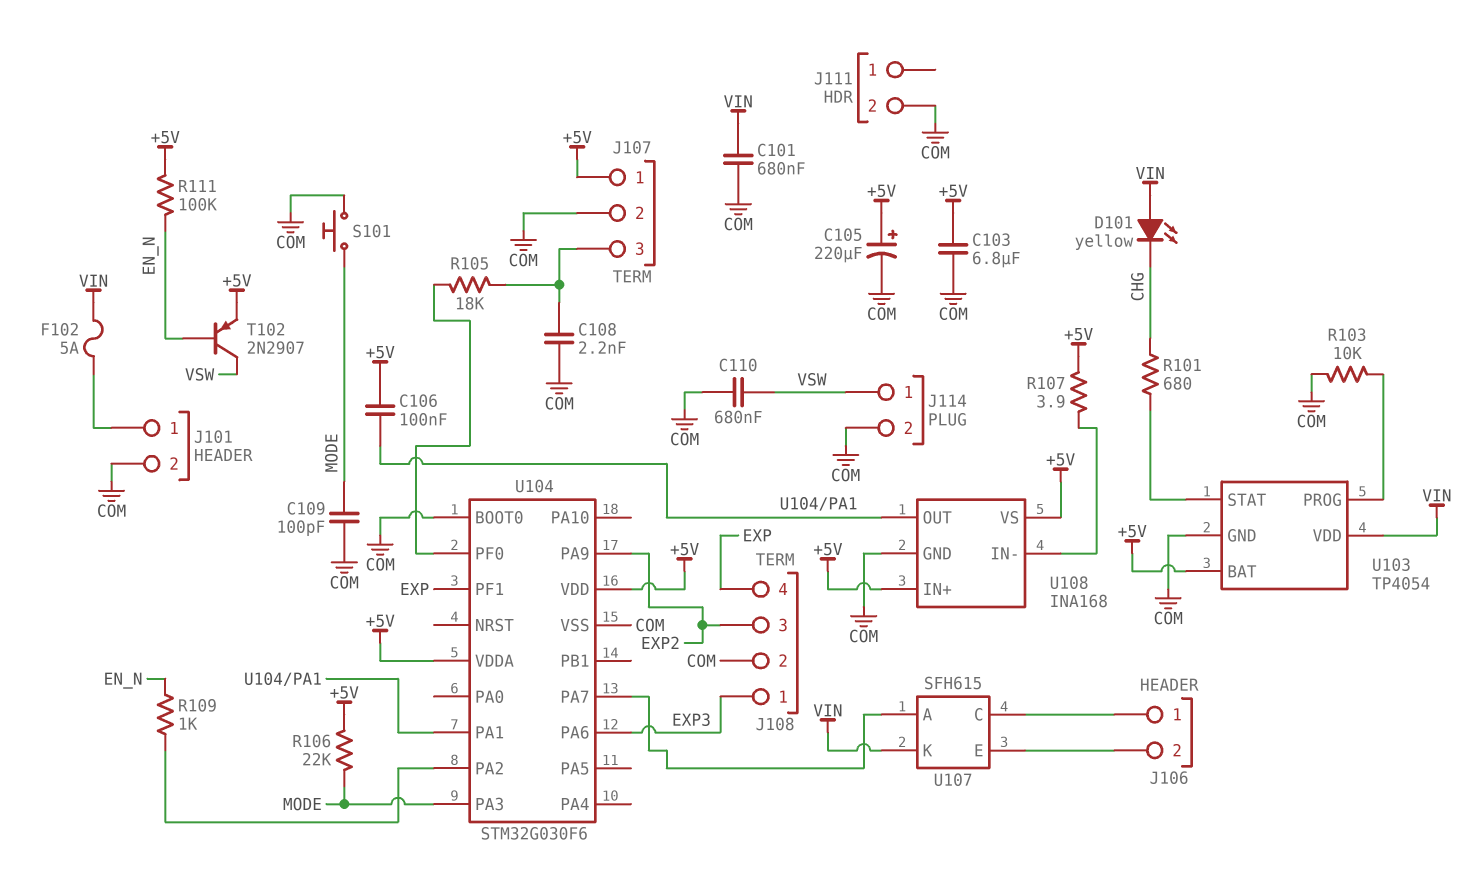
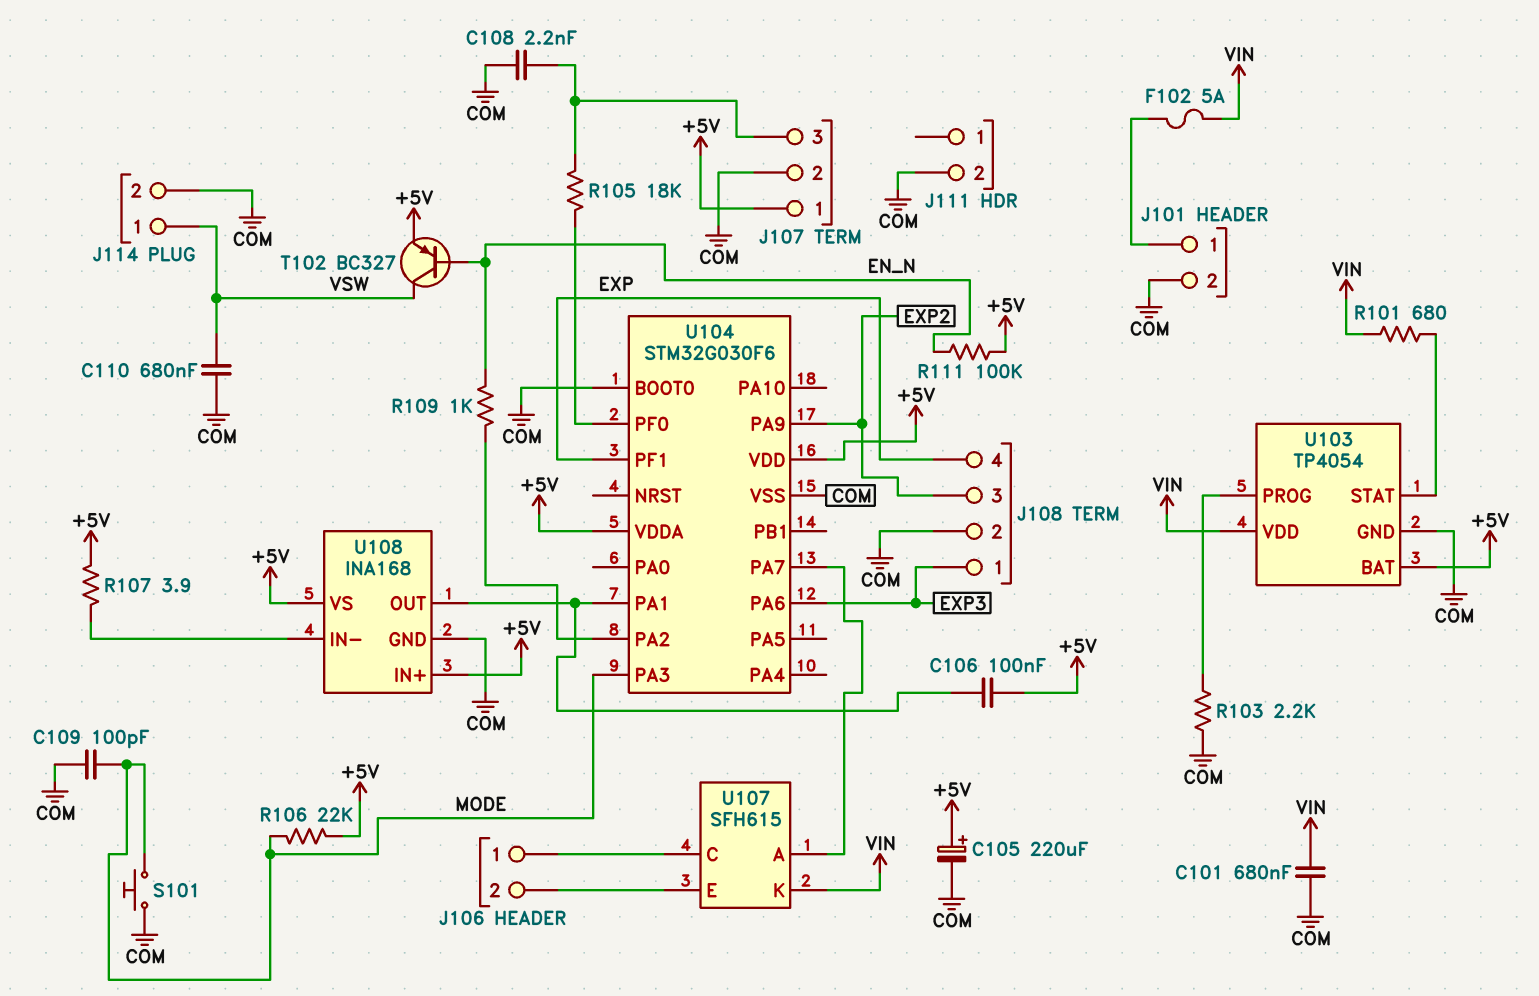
C103: 6.8uF (+5V, COM) -> none
D101: LED yellow (A VIN, K CHG) -> none
R101: 680 (CHG, U103/STAT) -> 680 (U103/STAT, VIN)
R103: 10k (COM, U103/PROG) -> 2.2k (COM, U103/PROG)
T102: PNP 2N2907 (B EN_N, C VSW, E +5V) -> PNP BC327 (B EN_N, C VSW, E +5V)

